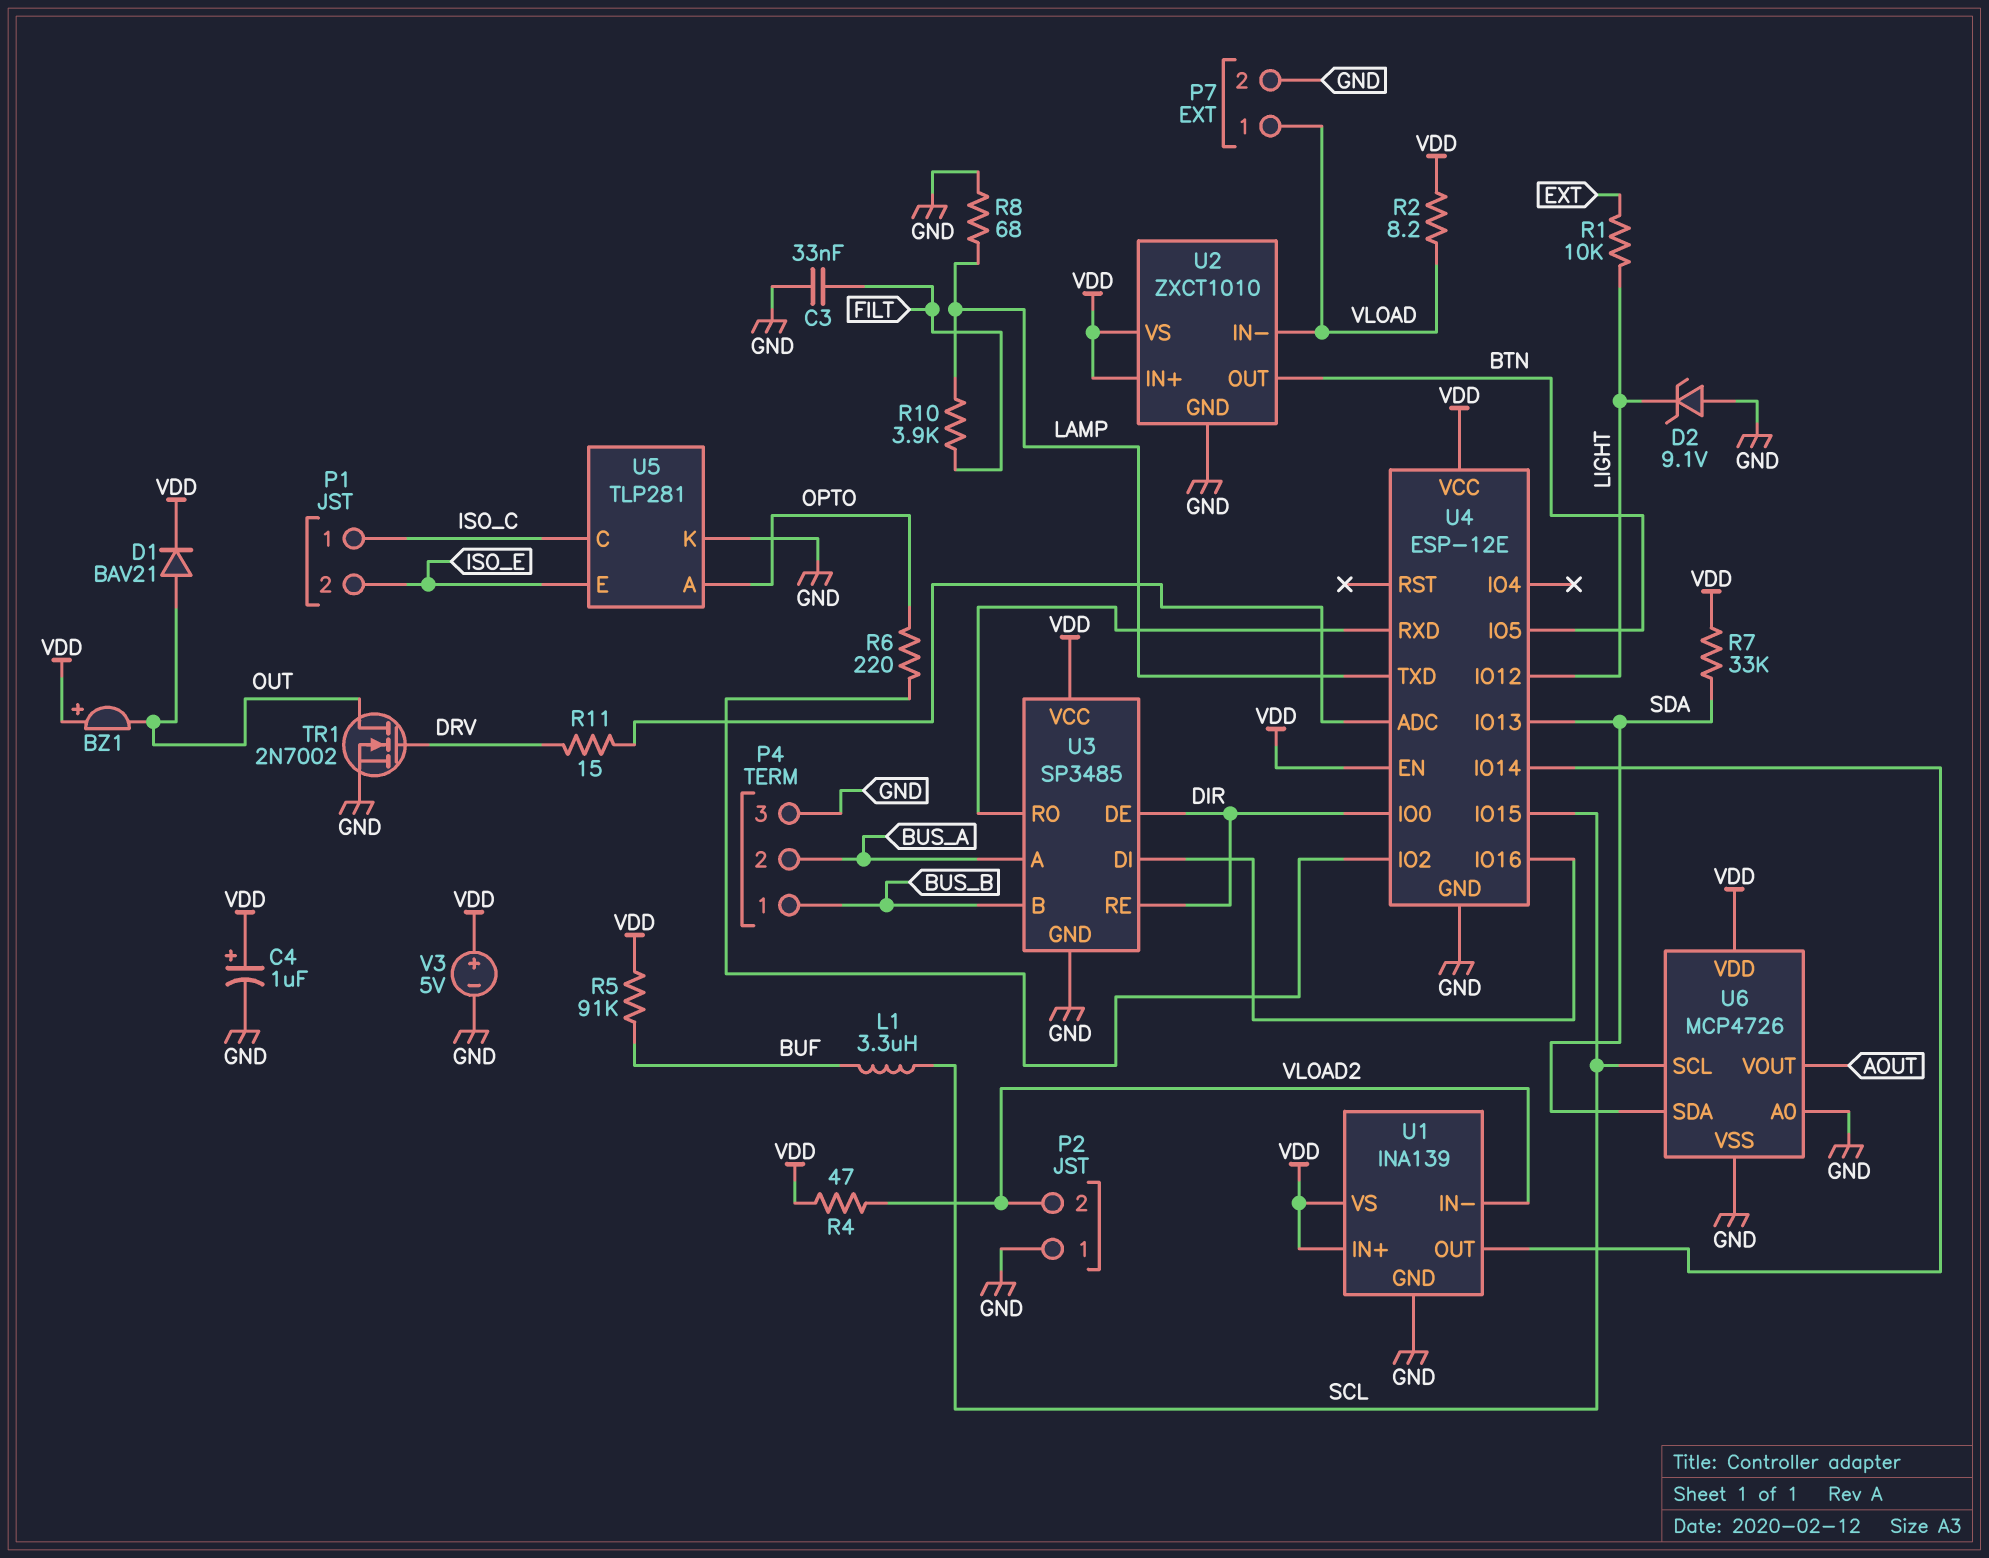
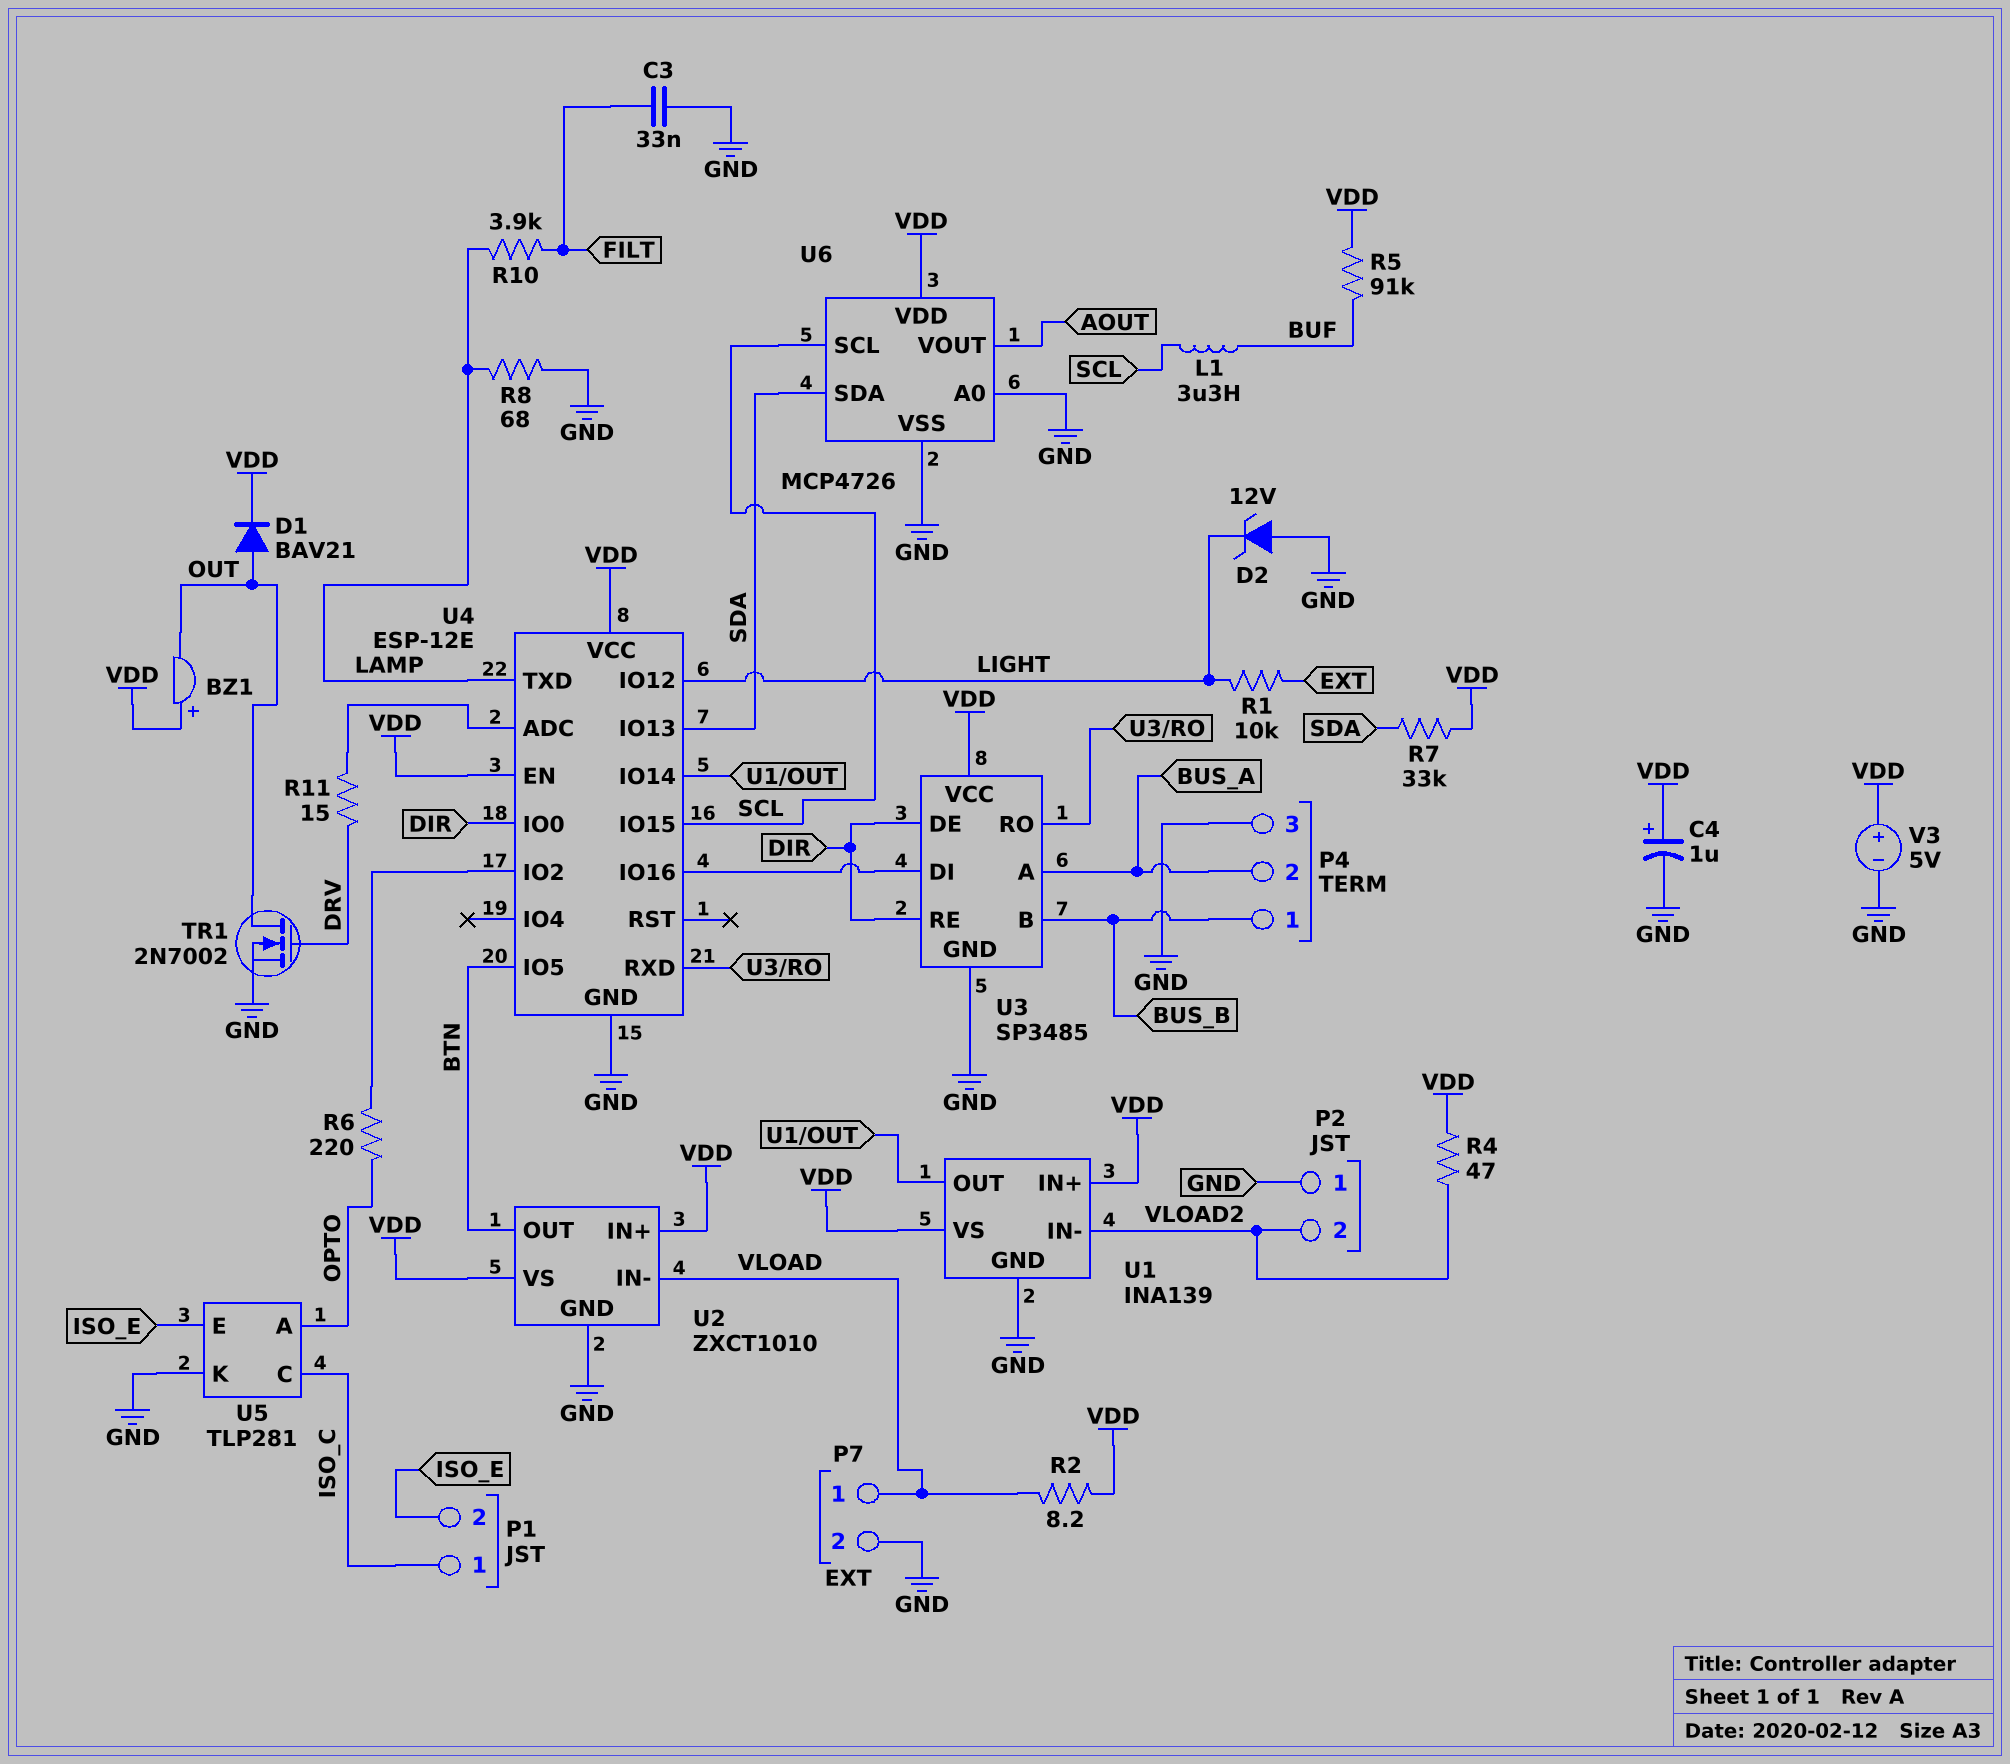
D2: zener 9.1V (A GND, K LIGHT) -> zener 12V (A GND, K LIGHT)

